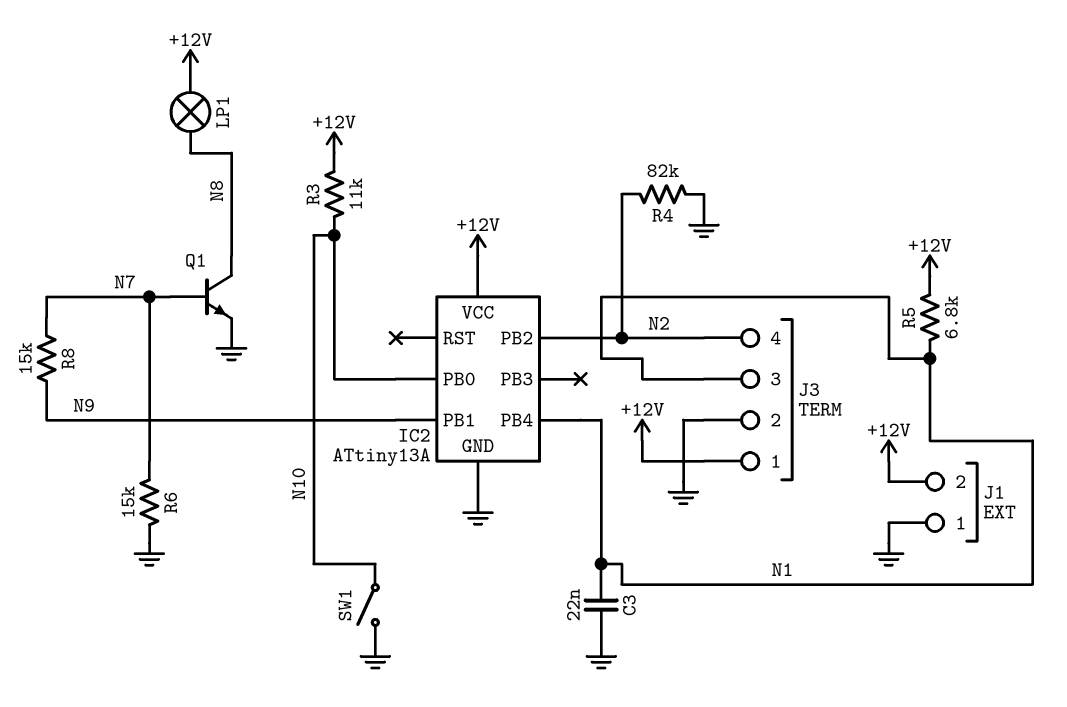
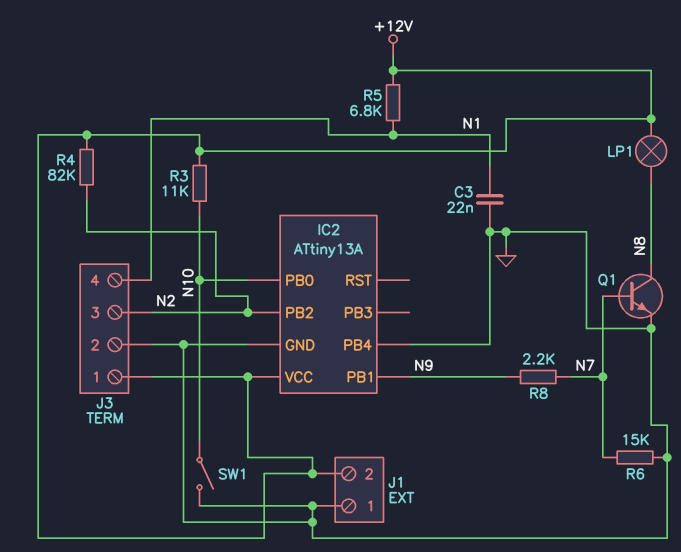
IC2 pin PB4: N1 -> GND
J3 pin 3: N1 -> N2
J3 pin 4: N2 -> N1
R4: 82k (GND, N2) -> 82k (+12V, N2)
R8: 15k (N7, N9) -> 2.2k (N7, N9)

